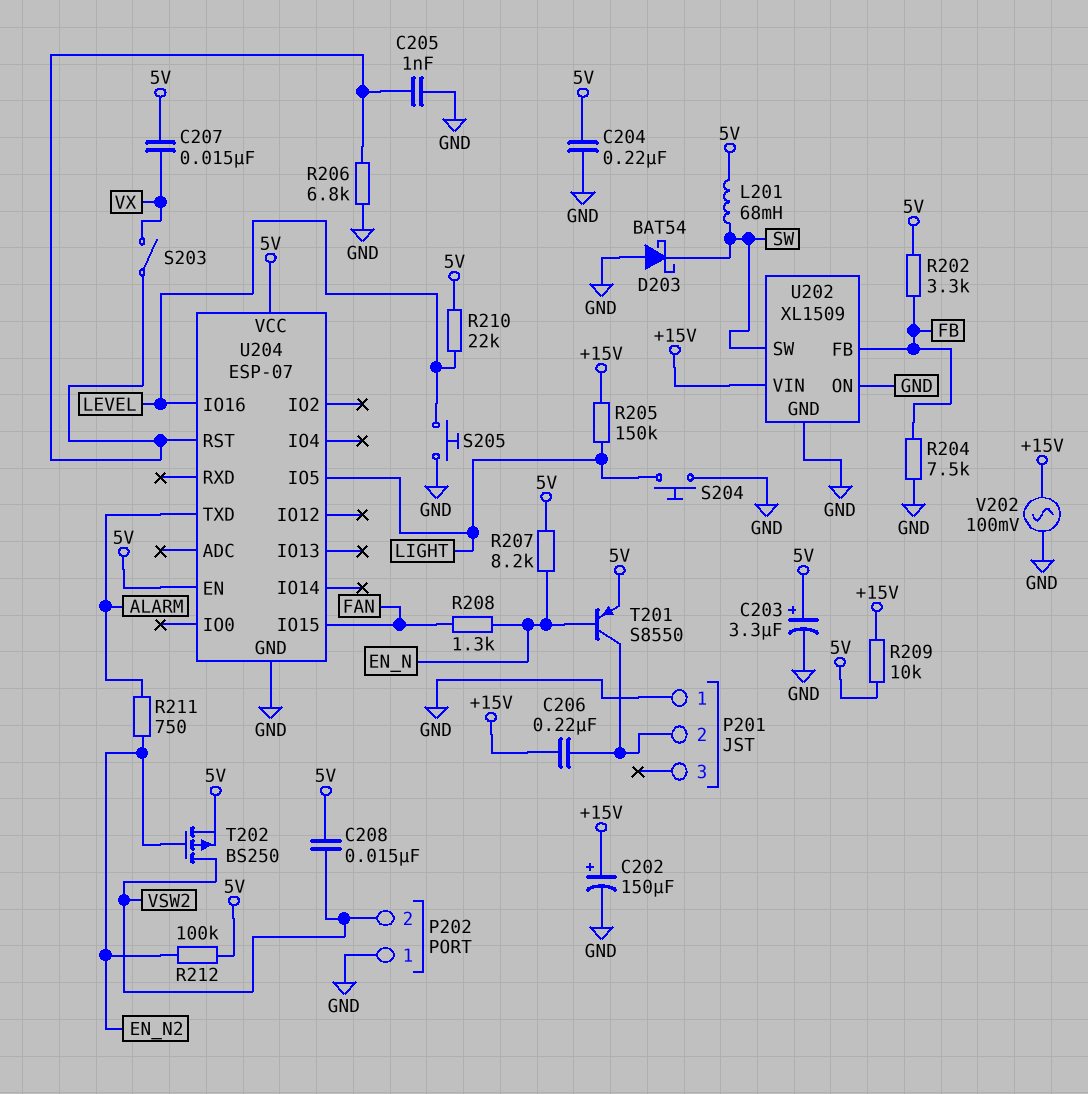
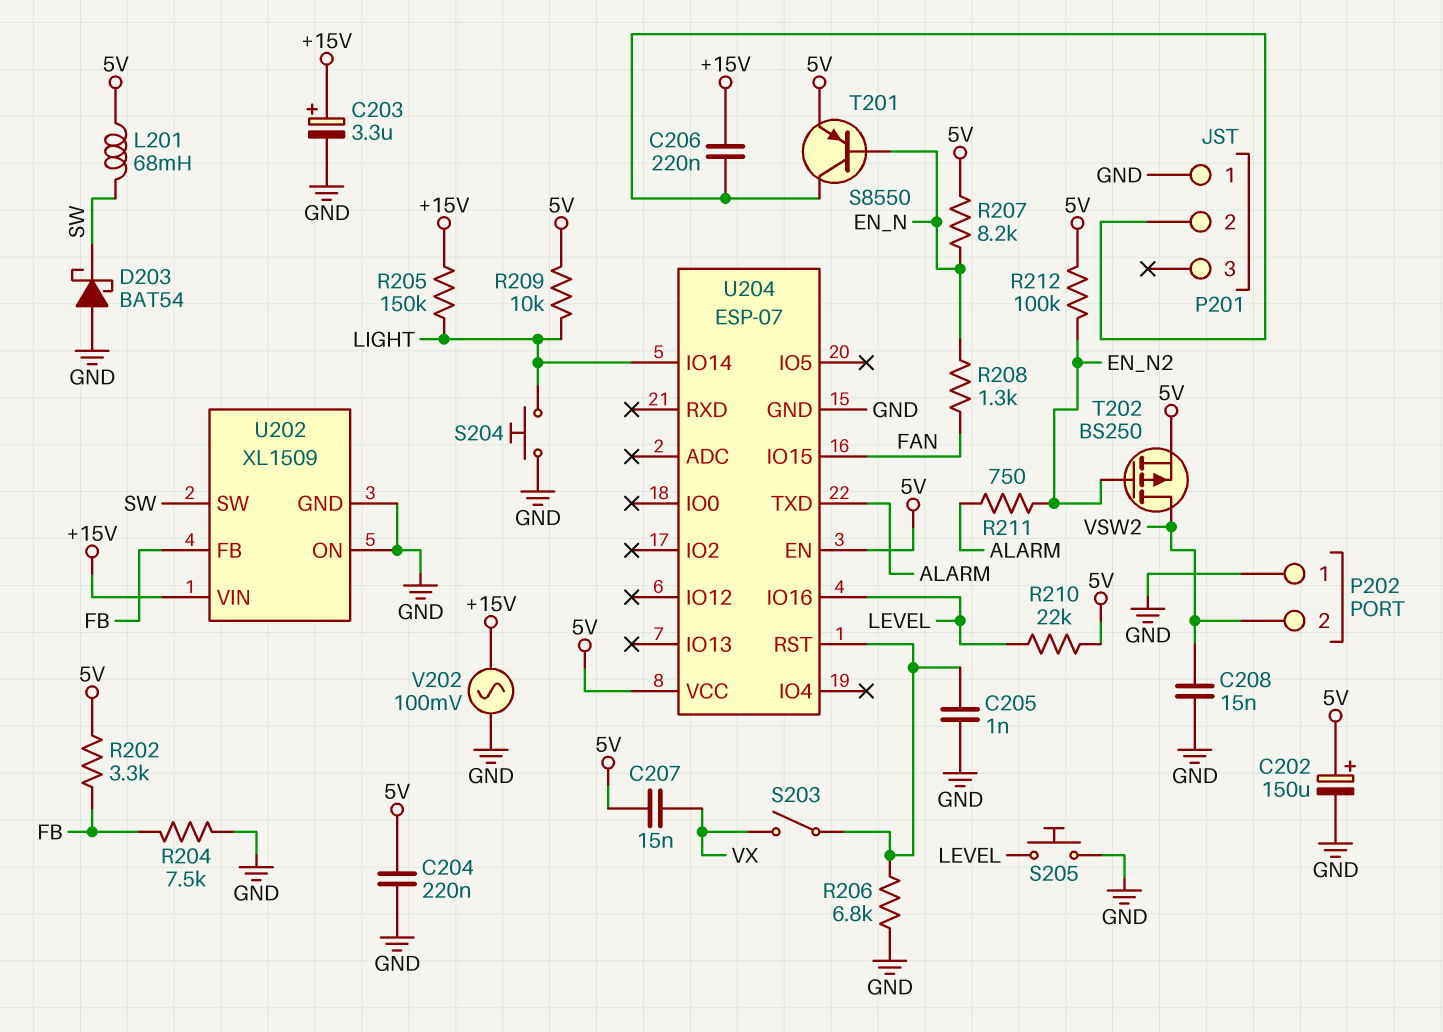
C202: 150uF (plus +15V, minus GND) -> 150uF (plus 5V, minus GND)
C203: 3.3uF (plus 5V, minus GND) -> 3.3uF (plus +15V, minus GND)
C208: 15nF (5V, VSW2) -> 15nF (GND, VSW2)
R209: 10k (+15V, 5V) -> 10k (5V, LIGHT)
U204 pin IO5: LIGHT -> none
U204 pin IO14: none -> LIGHT

